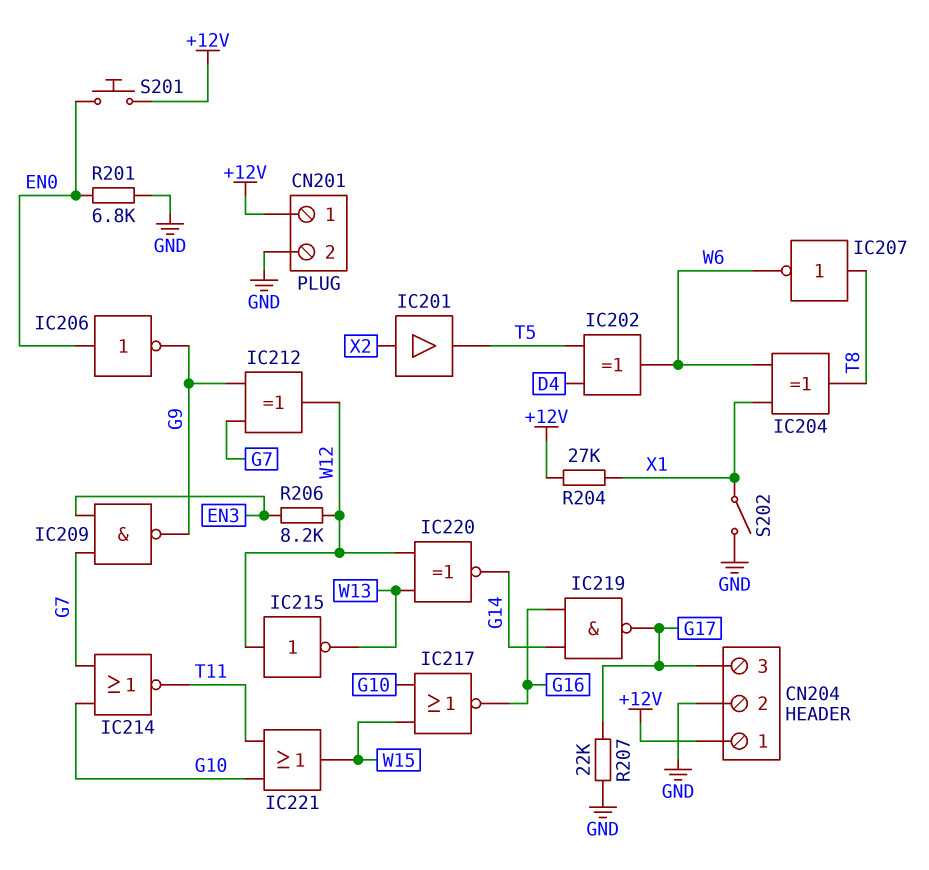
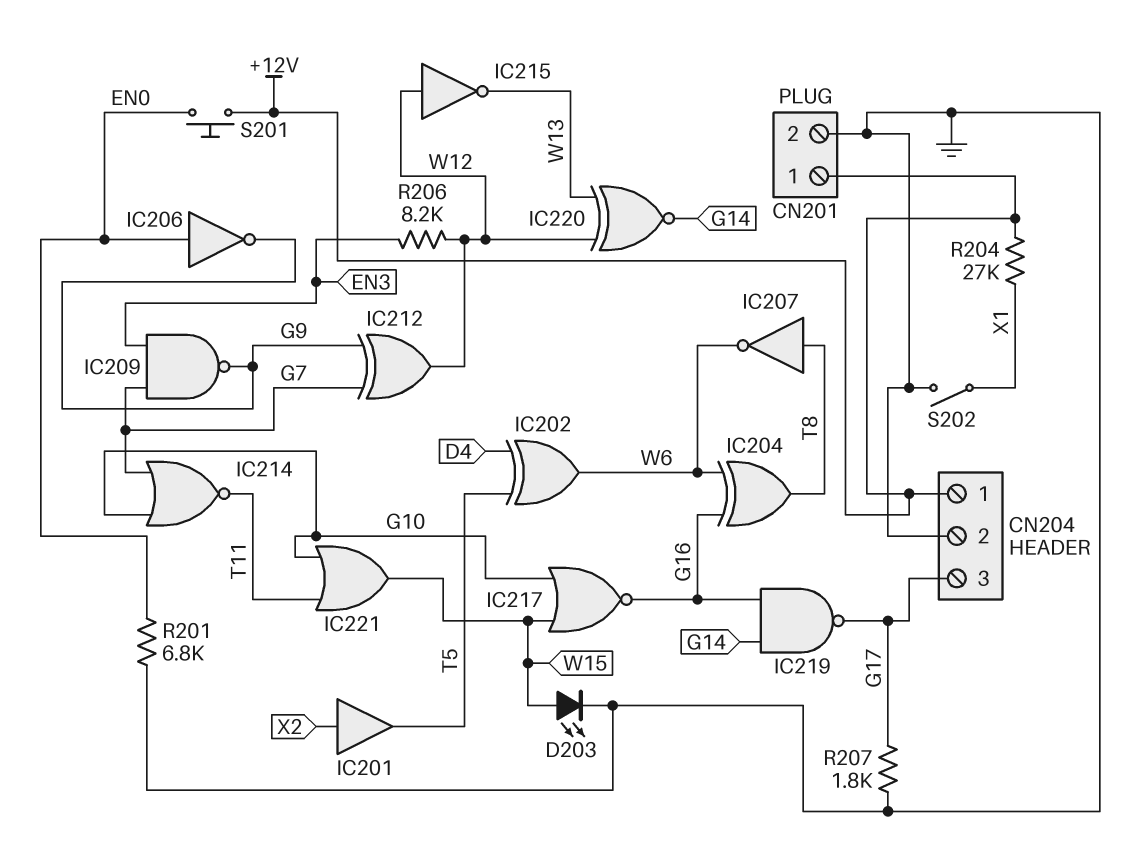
D203: none -> LED (A W15, K GND)
IC204: XOR (in W6, in X1, out T8) -> XOR (in G16, in W6, out T8)
R207: 22k (G17, GND) -> 1.8k (G17, GND)

